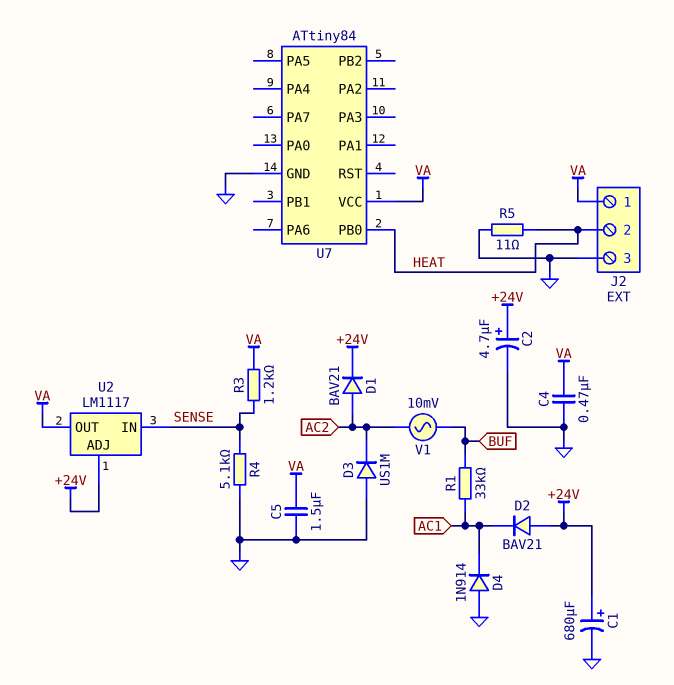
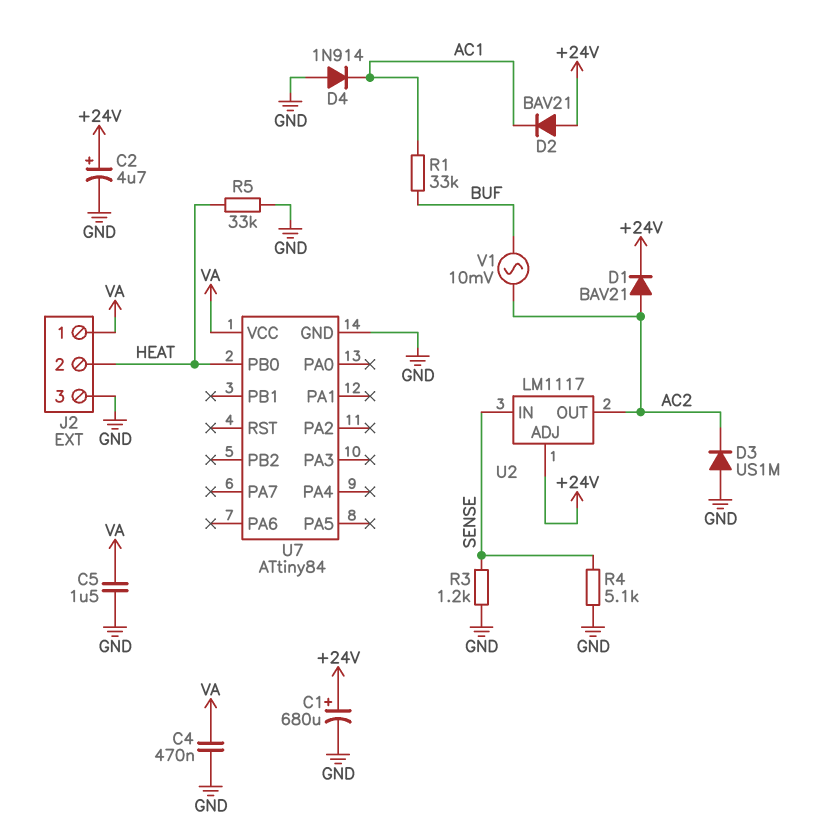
R3: 1.2k (SENSE, VA) -> 1.2k (GND, SENSE)
R5: 11 (GND, HEAT) -> 33k (GND, HEAT)
U2 pin OUT: VA -> AC2

